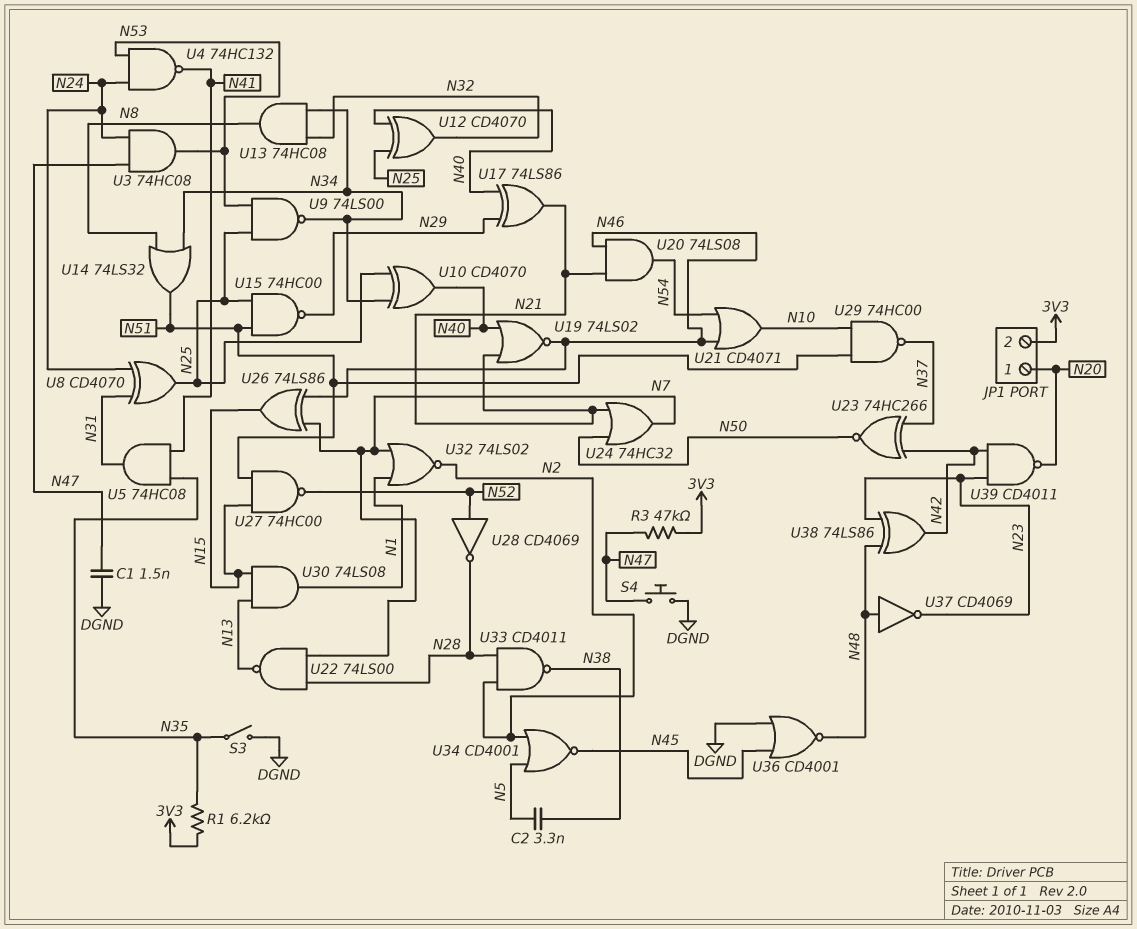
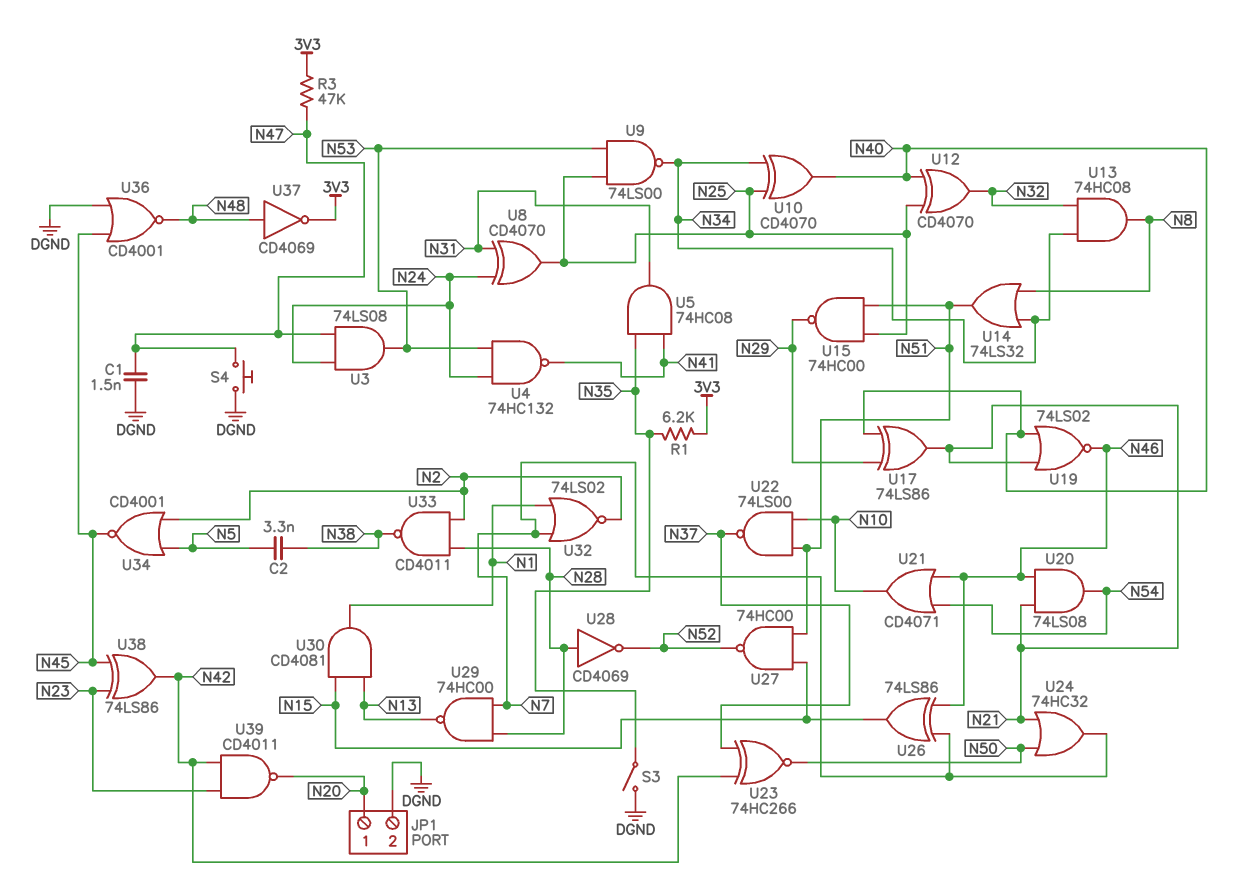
JP1 pin 2: 3V3 -> DGND
U3: AND 74HC08 (in N24, in N47, out N53) -> AND 74LS08 (in N24, in N47, out N53)
U22: NAND 74LS00 (in N7, in N28, out N13) -> NAND 74LS00 (in N10, in N51, out N37)
U28: NOT CD4069 (in N52, out N28) -> NOT CD4069 (in N28, out N52)
U29: NAND 74HC00 (in N10, in N51, out N37) -> NAND 74HC00 (in N7, in N28, out N13)
U30: AND 74LS08 (in N13, in N15, out N1) -> AND CD4081 (in N13, in N15, out N1)
U37: NOT CD4069 (in N48, out N23) -> NOT CD4069 (in N48, out 3V3)
U38: XOR 74LS86 (in N23, in N48, out N42) -> XOR 74LS86 (in N23, in N45, out N42)

